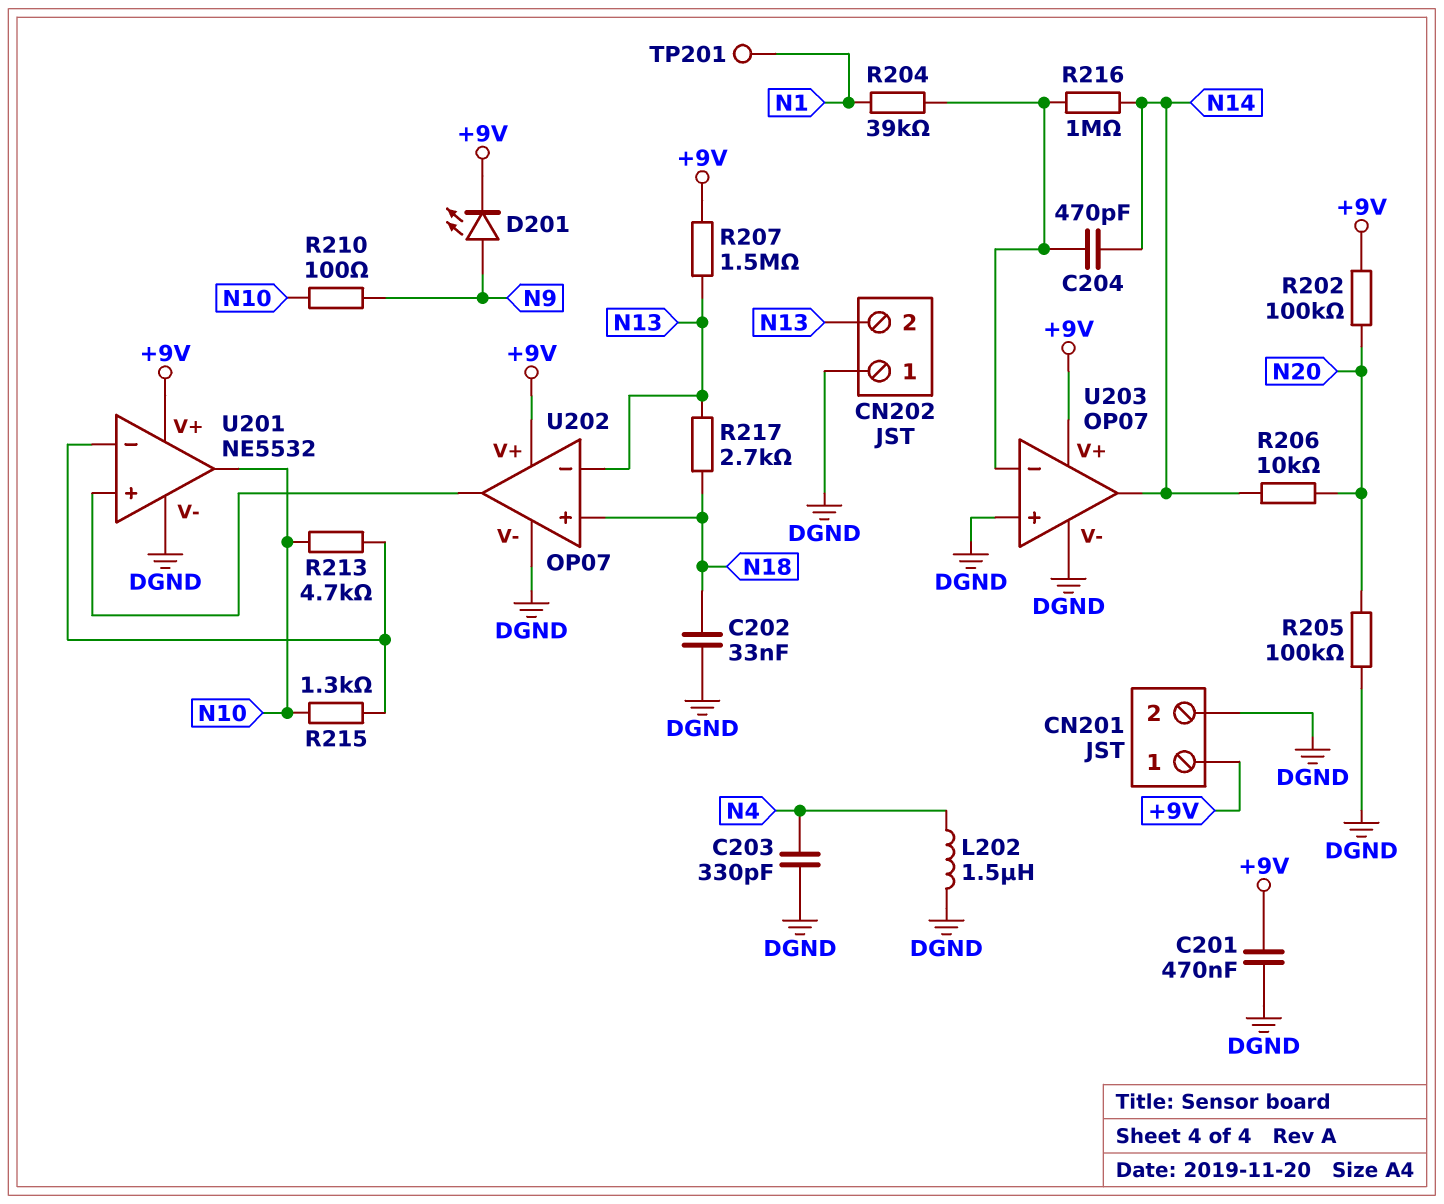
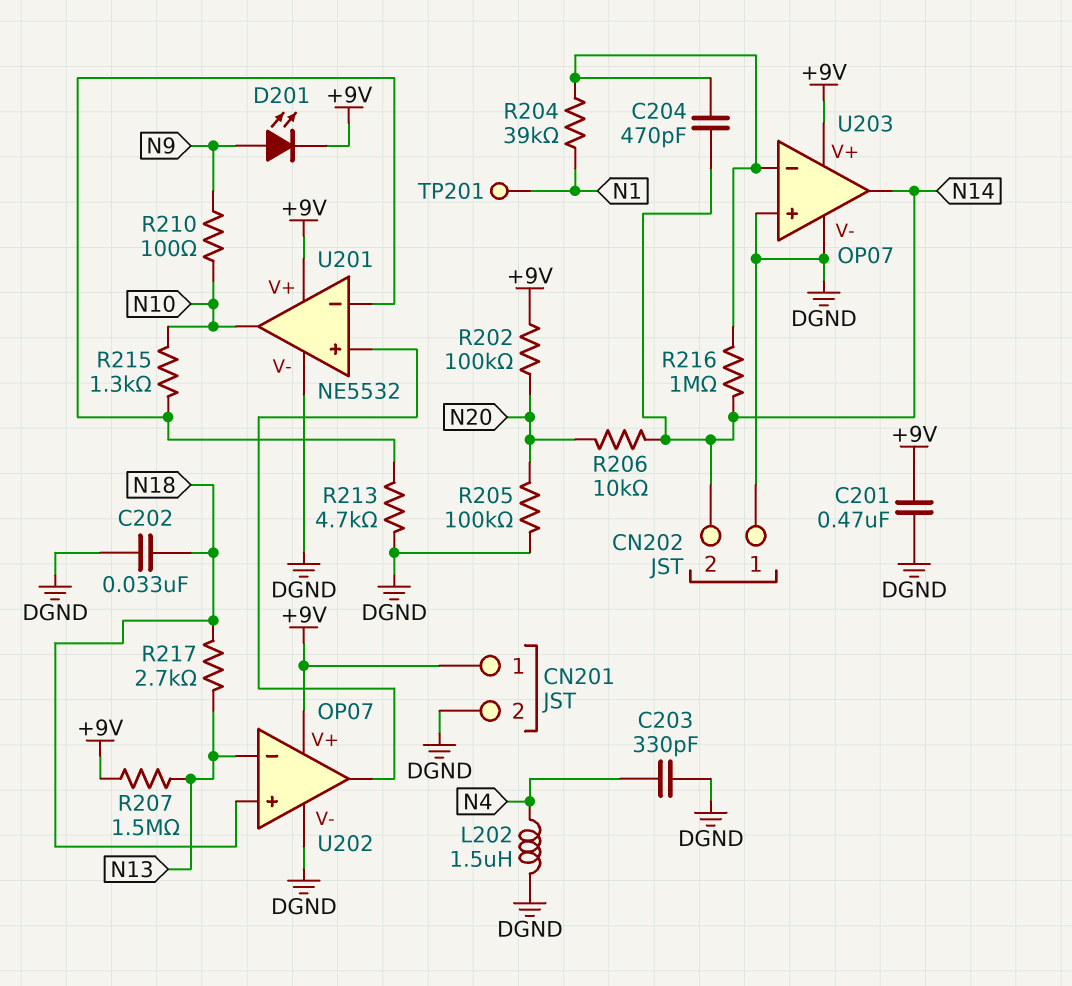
CN202 pin 2: N13 -> N14
R213: 4.7k (N10, U201/in-) -> 4.7k (DGND, U201/in-)

